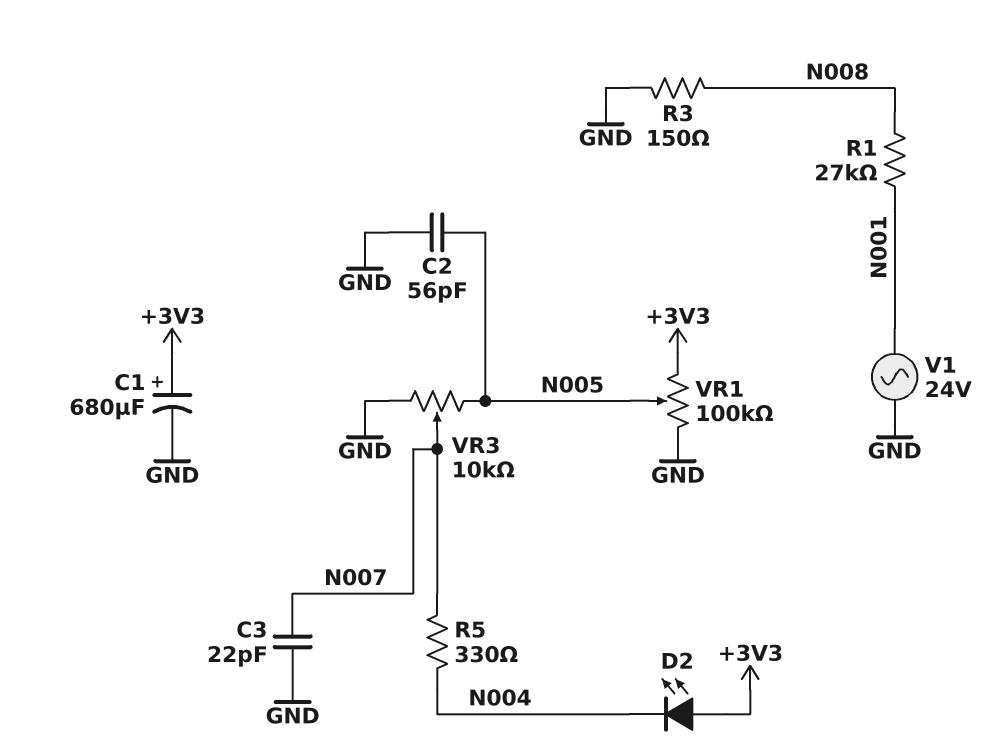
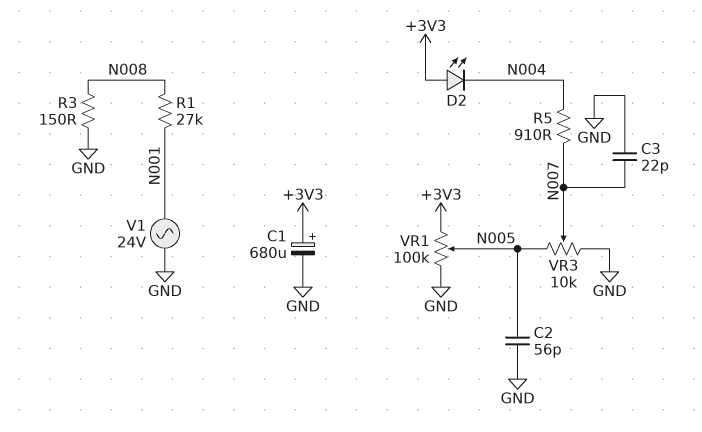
R5: 330 (N004, N007) -> 910 (N004, N007)

